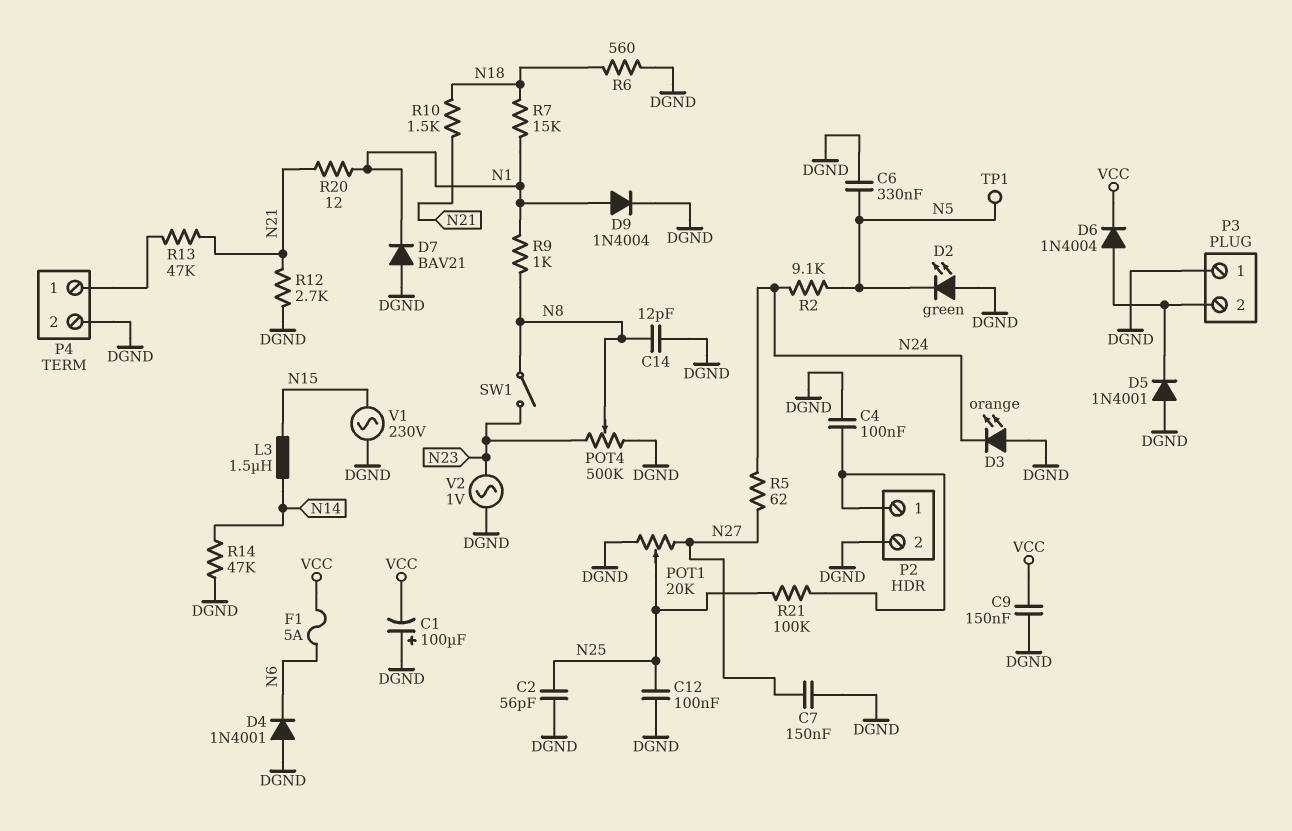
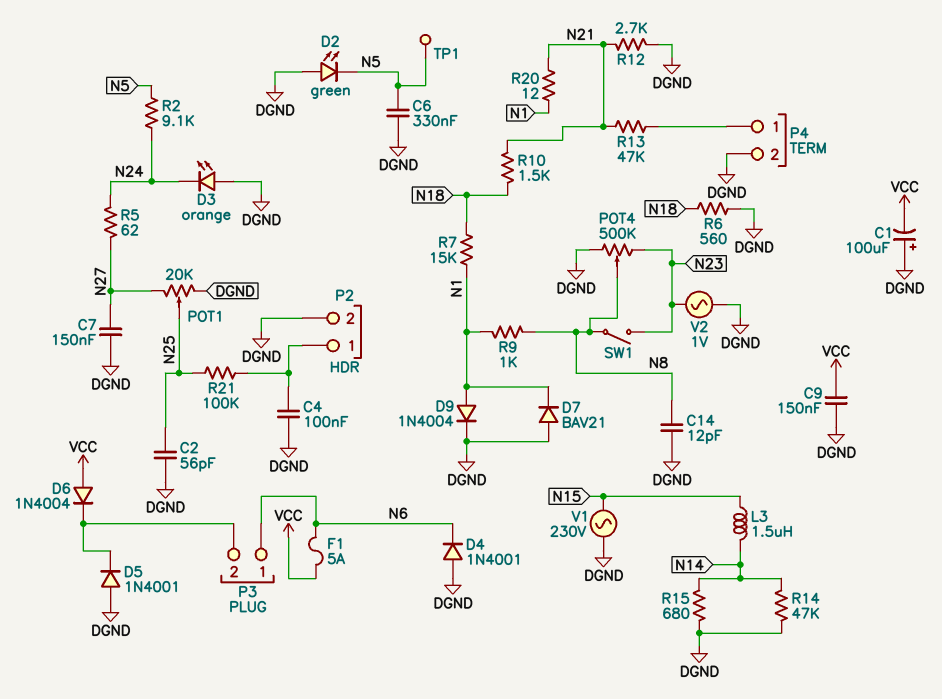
C12: 100nF (DGND, N25) -> none
D6: diode 1N4004 (A P3/2, K VCC) -> diode 1N4004 (A VCC, K P3/2)
P3 pin 1: DGND -> N6
R15: none -> 680 (DGND, N14)

